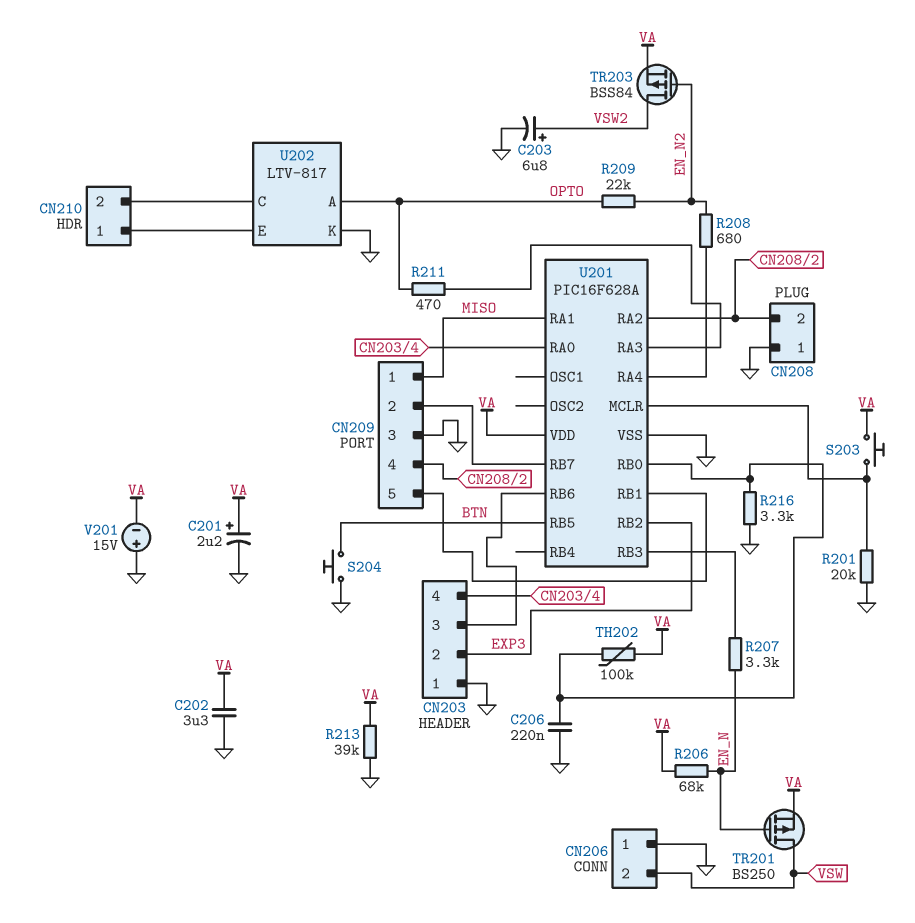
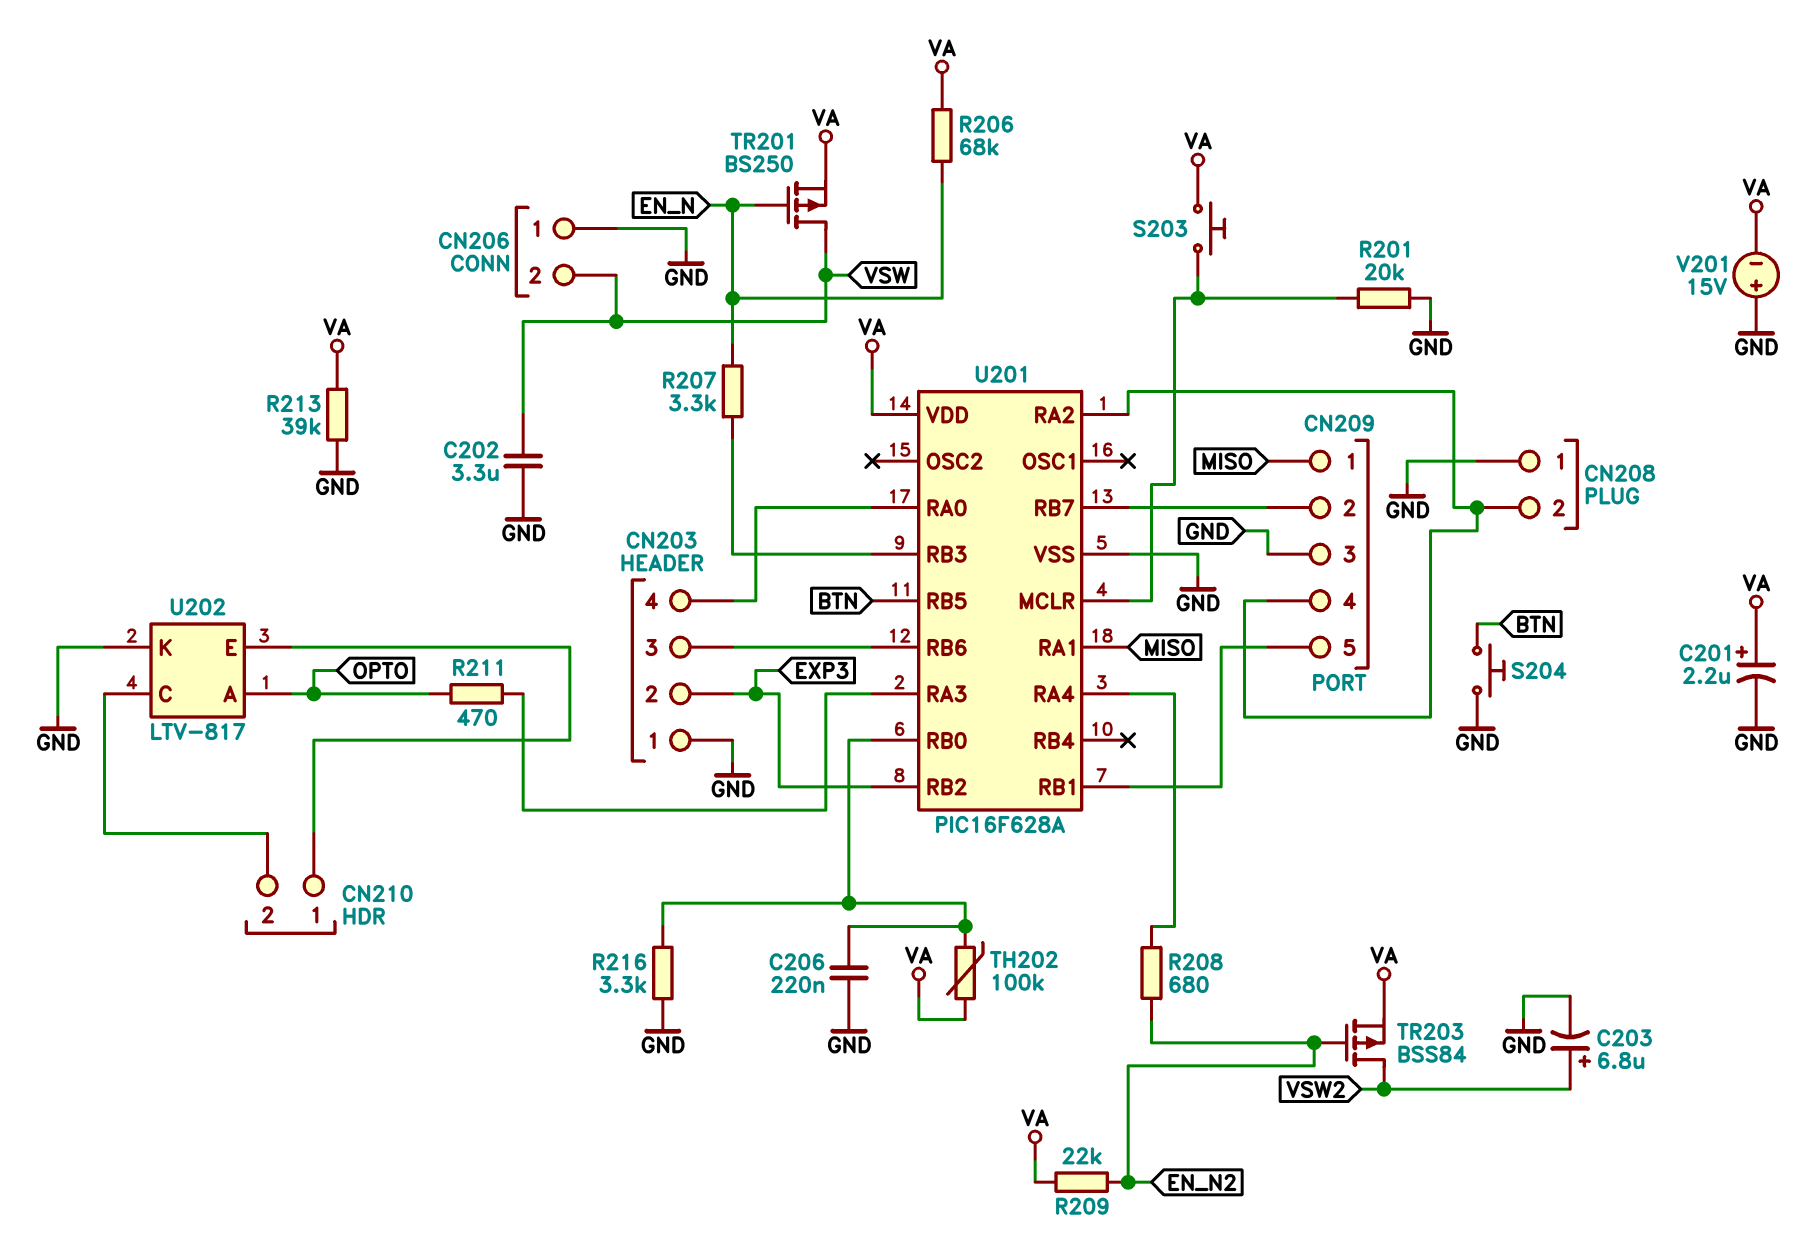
C202: 3.3uF (GND, VA) -> 3.3uF (GND, VSW)
R209: 22k (EN_N2, OPTO) -> 22k (EN_N2, VA)

